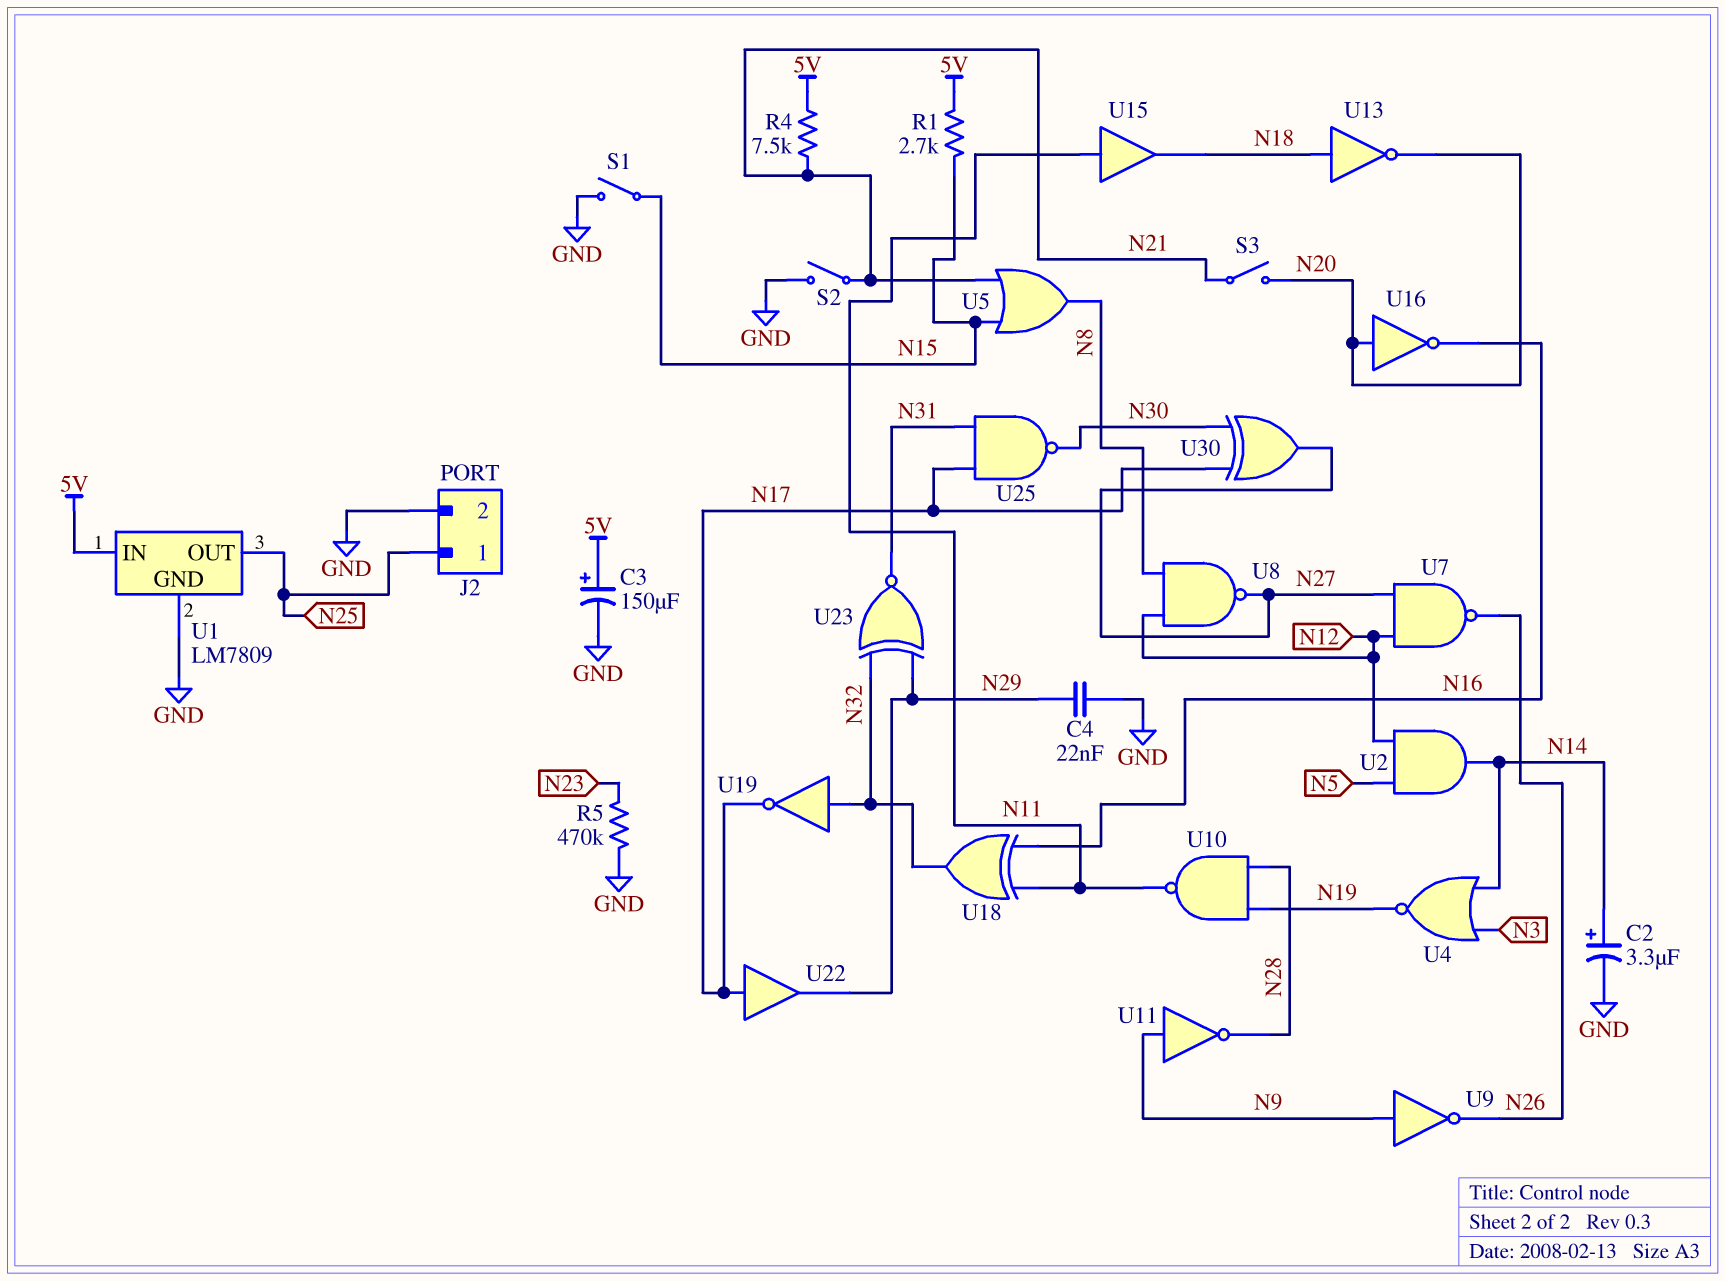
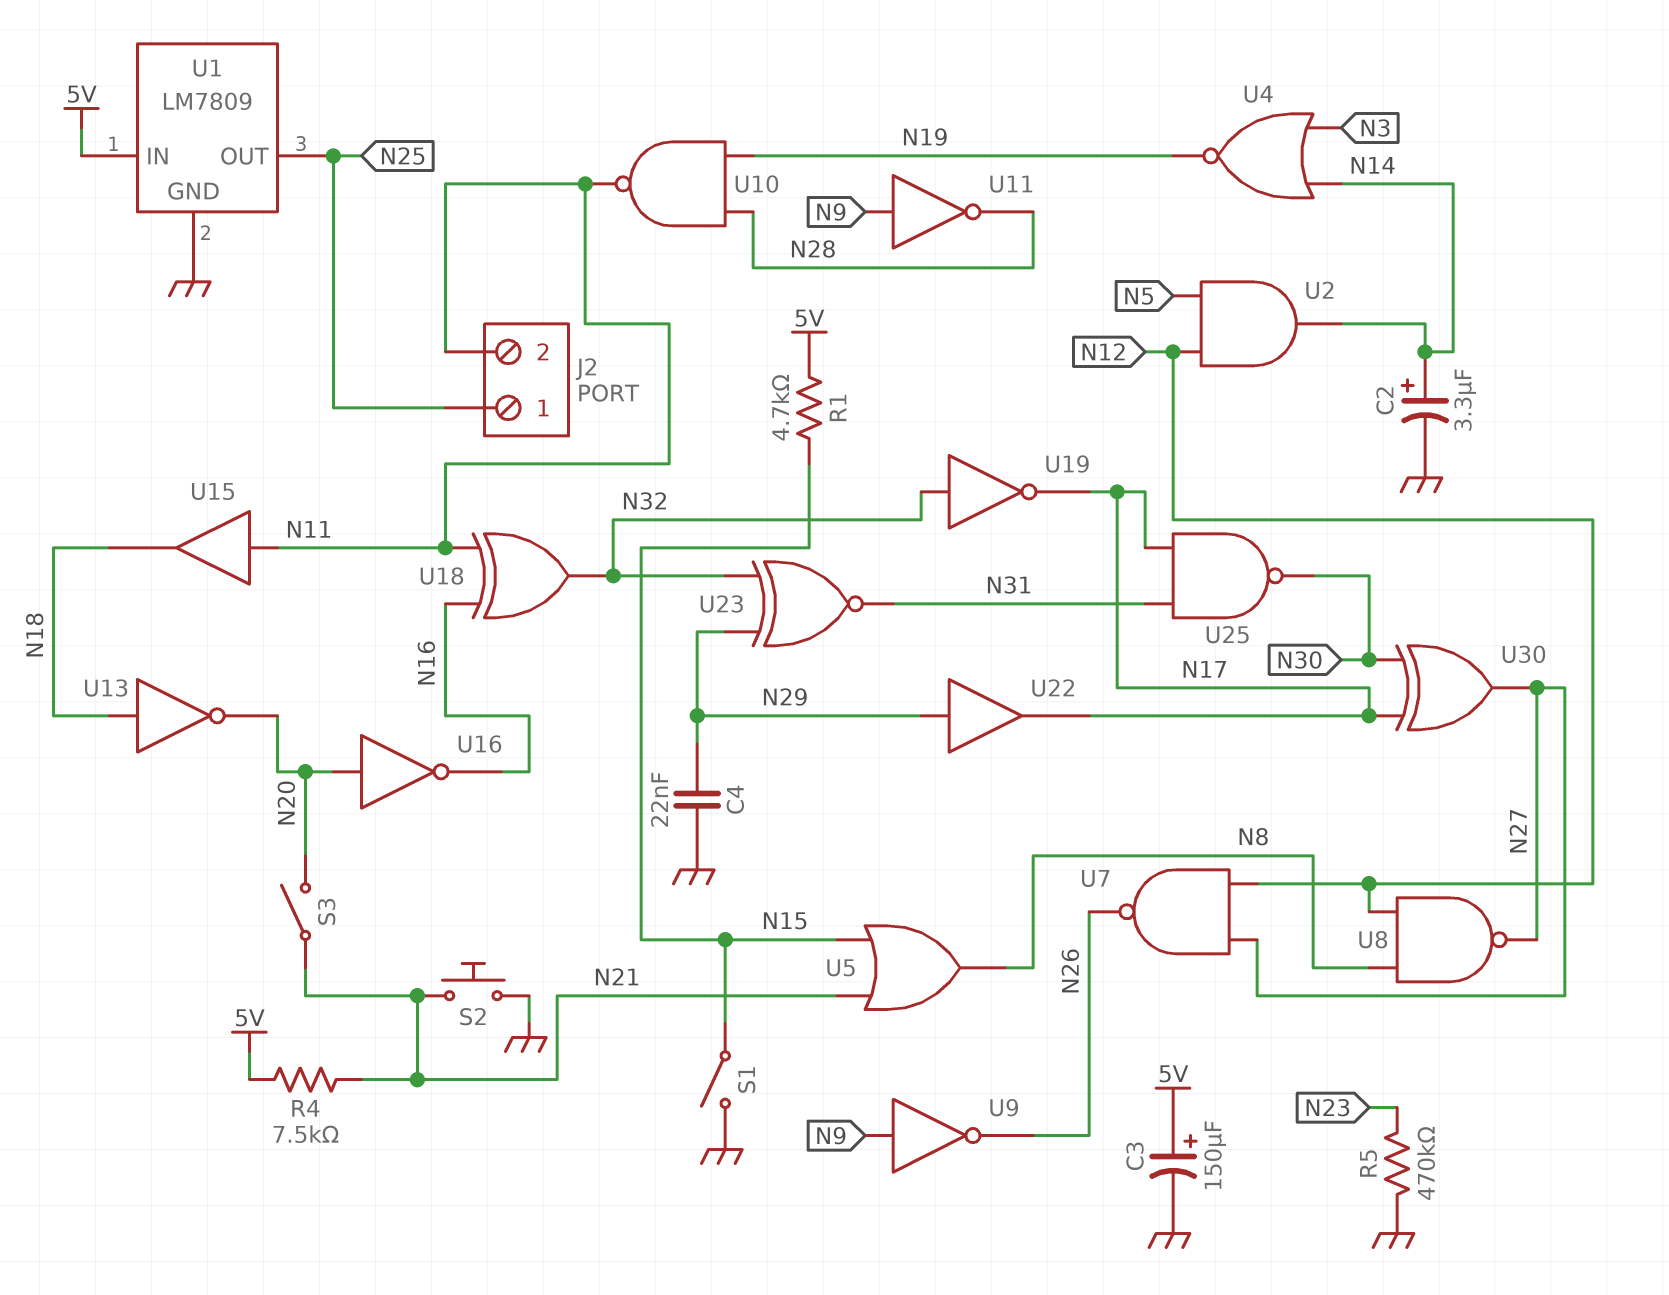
J2 pin 2: GND -> N11
R1: 2.7k (5V, N15) -> 4.7k (5V, N15)
S2: switch (GND, N21) -> button (GND, N21)
U22: buffer (in N17, out N29) -> buffer (in N29, out N17)

